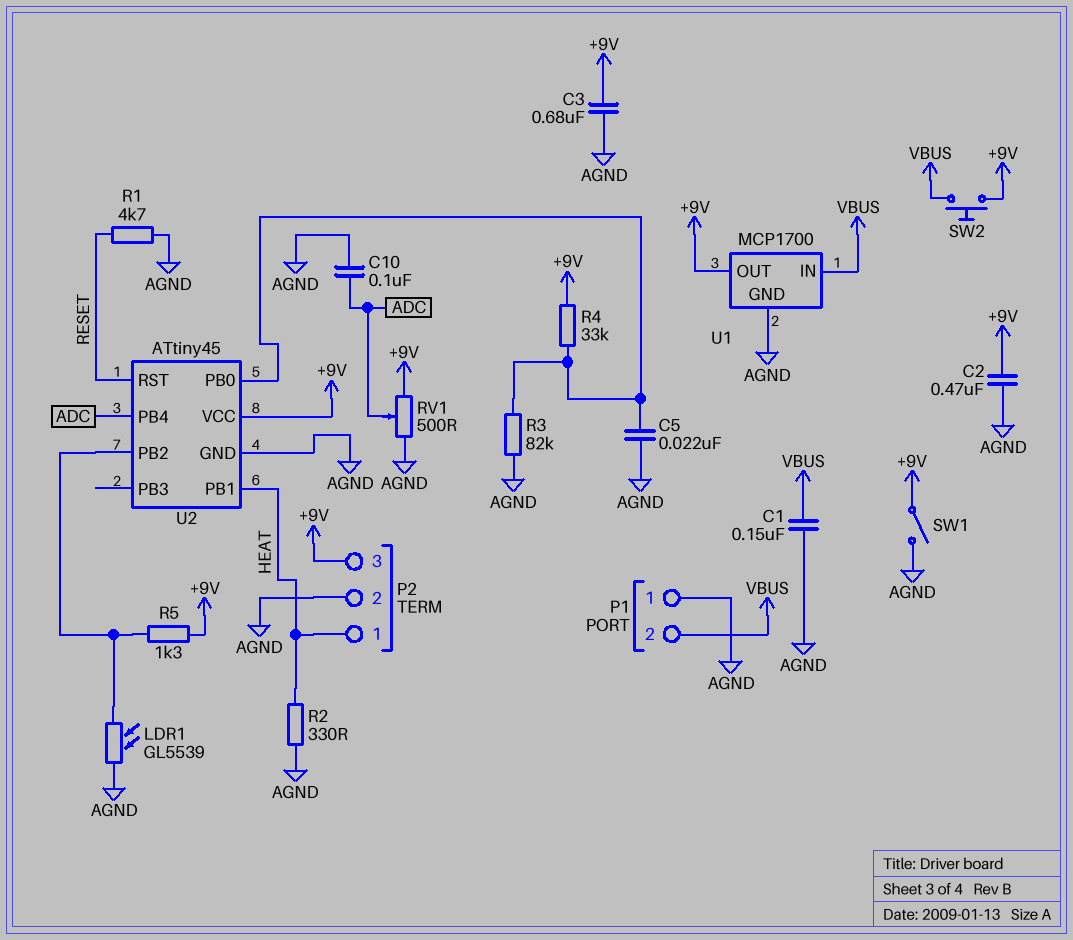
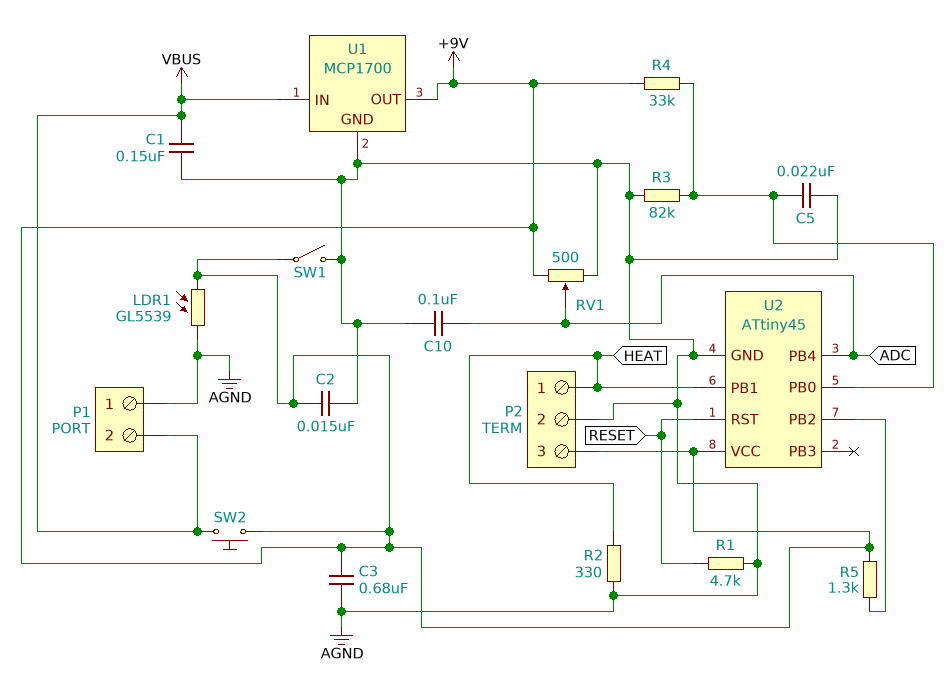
C2: 470nF (+9V, AGND) -> 15nF (+9V, AGND)
LDR1: GL5539 (AGND, U2/PB2) -> GL5539 (+9V, AGND)

